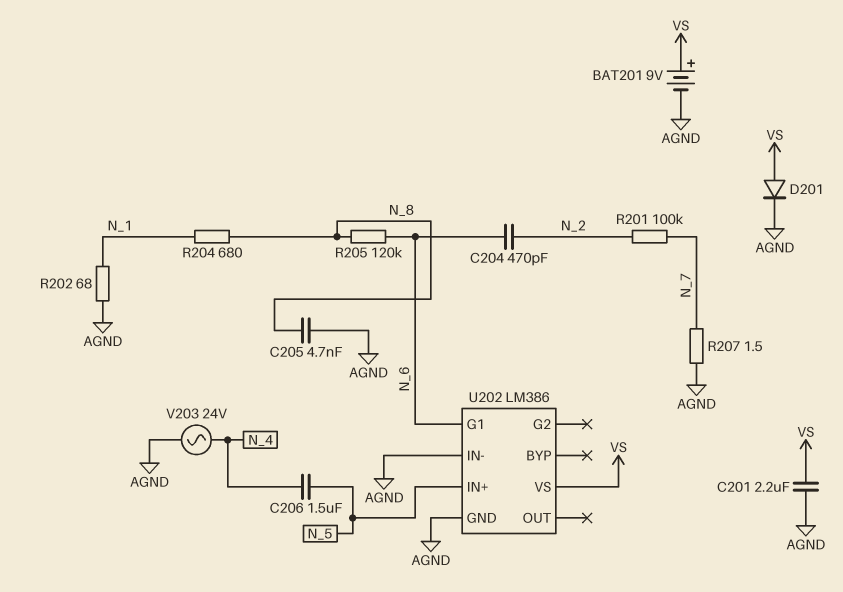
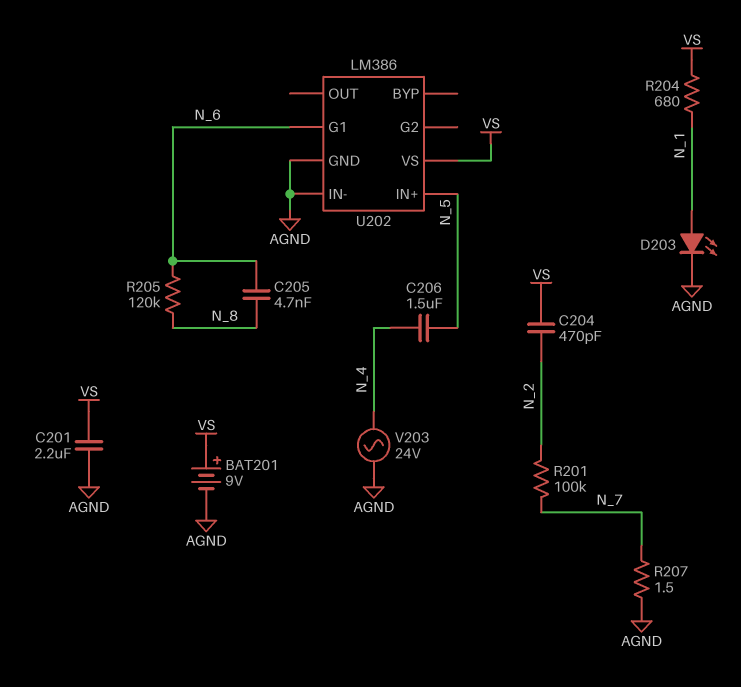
C204: 470pF (N_2, N_6) -> 470pF (N_2, VS)
C205: 4.7nF (AGND, N_8) -> 4.7nF (N_6, N_8)
D201: diode (A VS, K AGND) -> none
D203: none -> LED (A N_1, K AGND)
R202: 68 (AGND, N_1) -> none
R204: 680 (N_1, N_8) -> 680 (N_1, VS)

